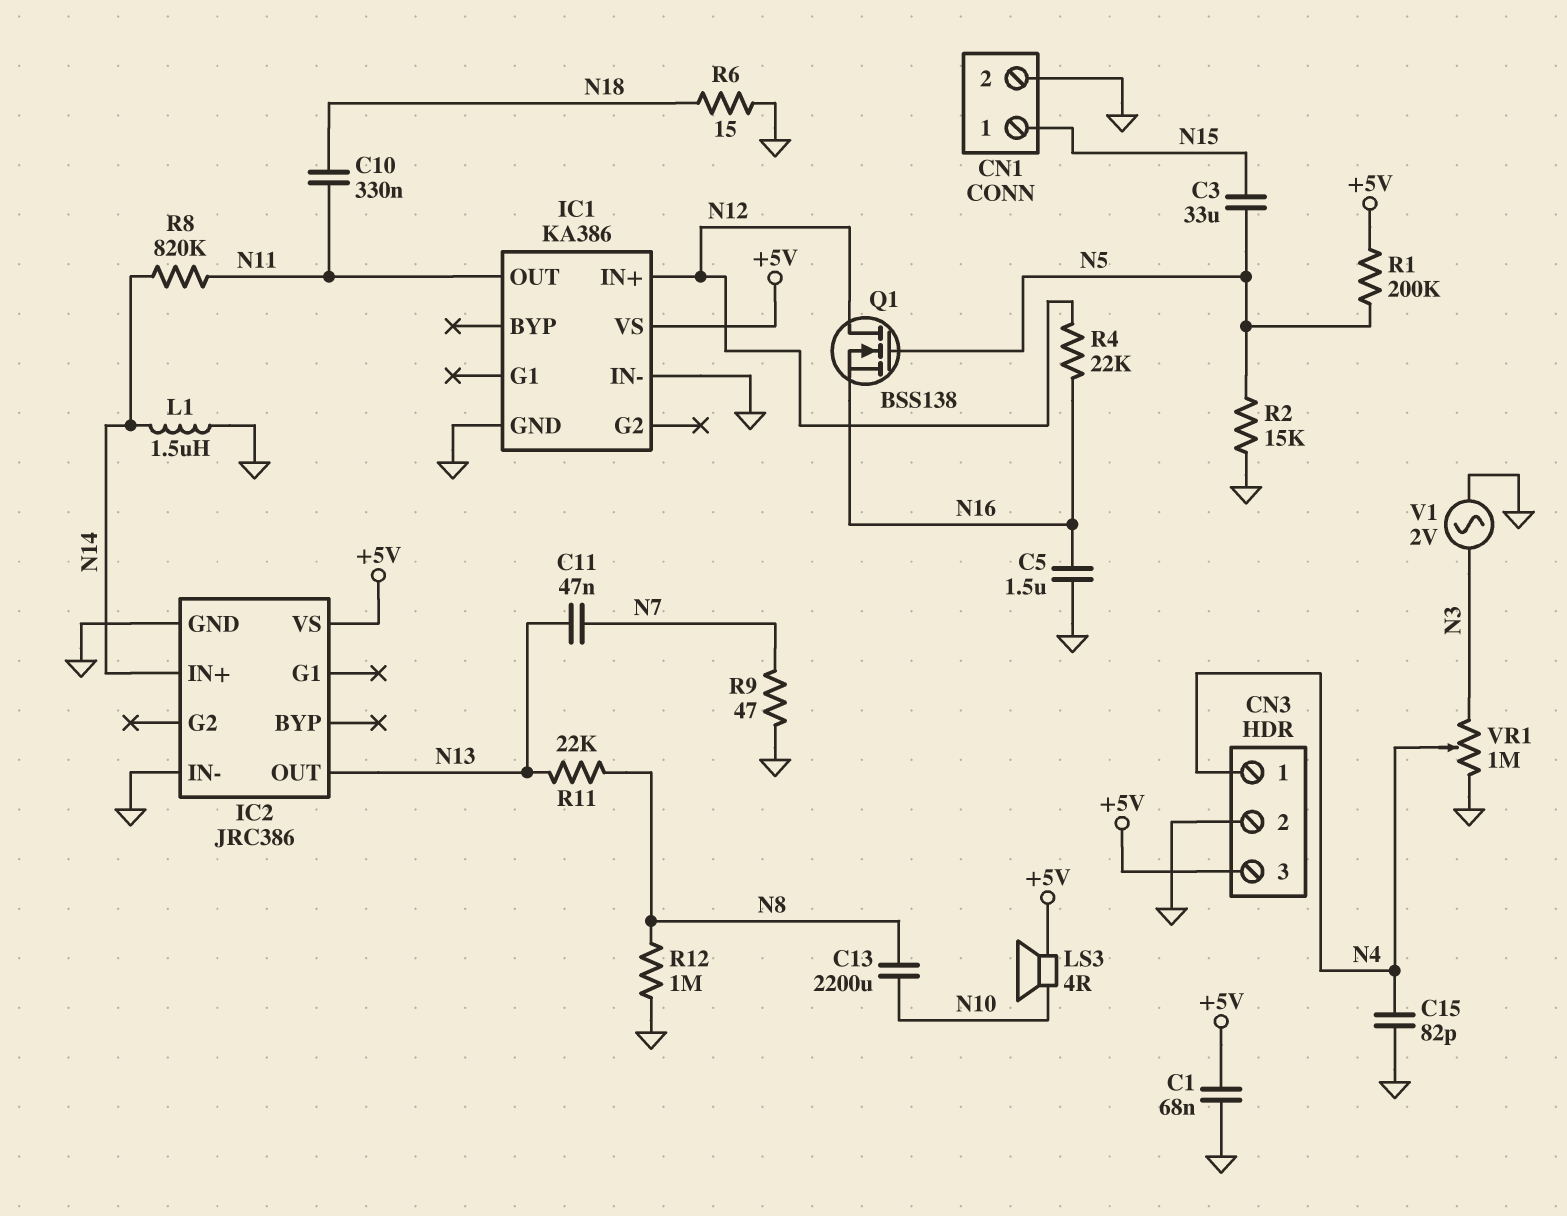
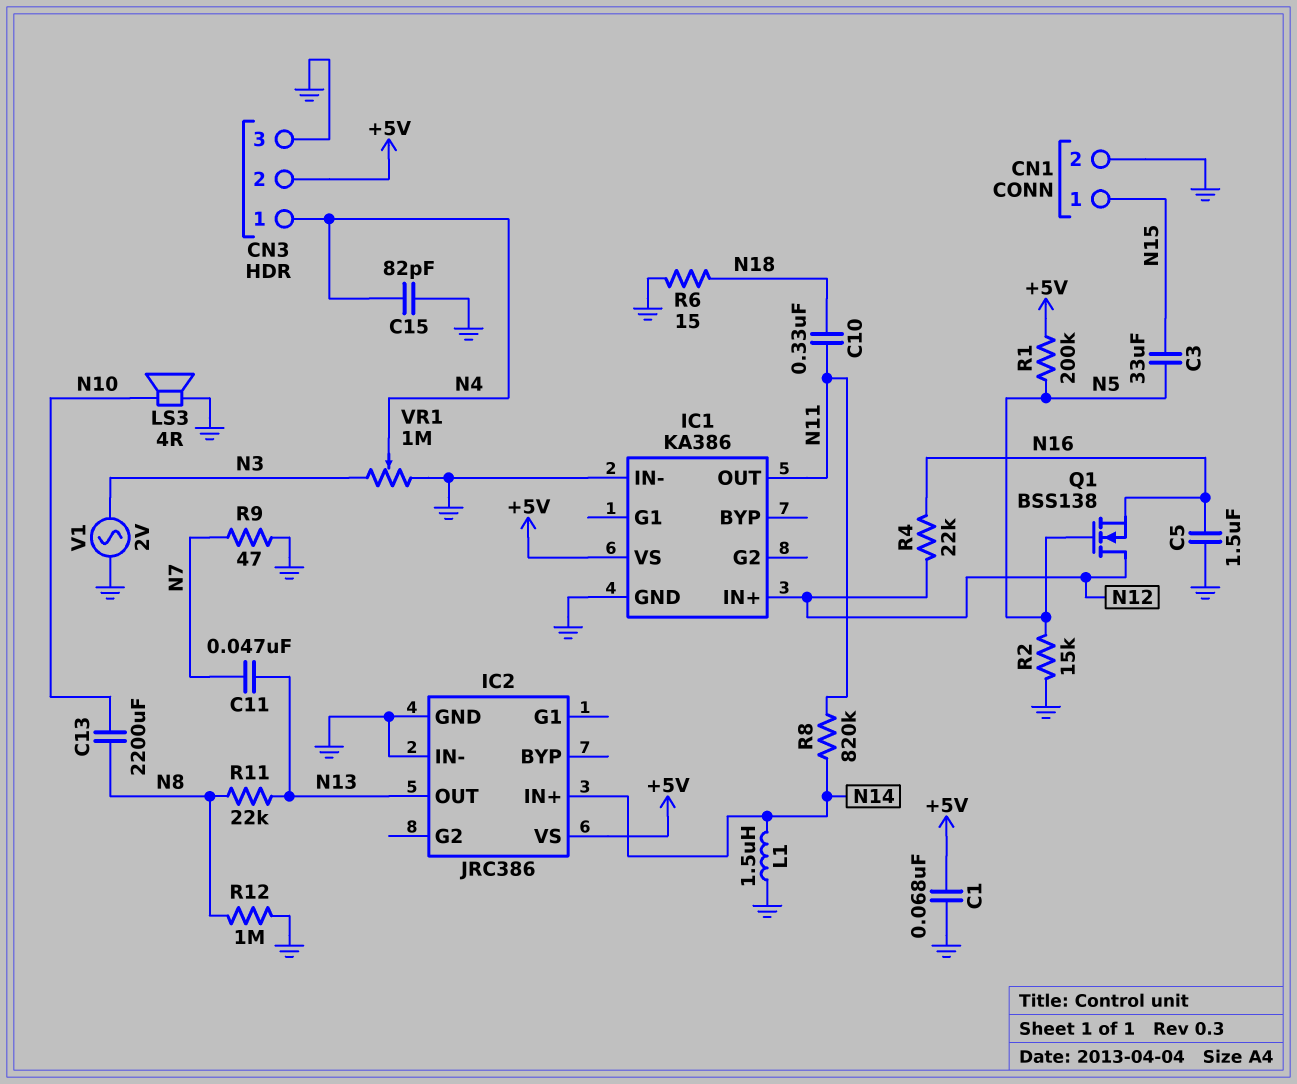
CN3 pin 2: GND -> +5V
CN3 pin 3: +5V -> GND
LS3: speaker 4R (+5V, N10) -> speaker 4R (GND, N10)

